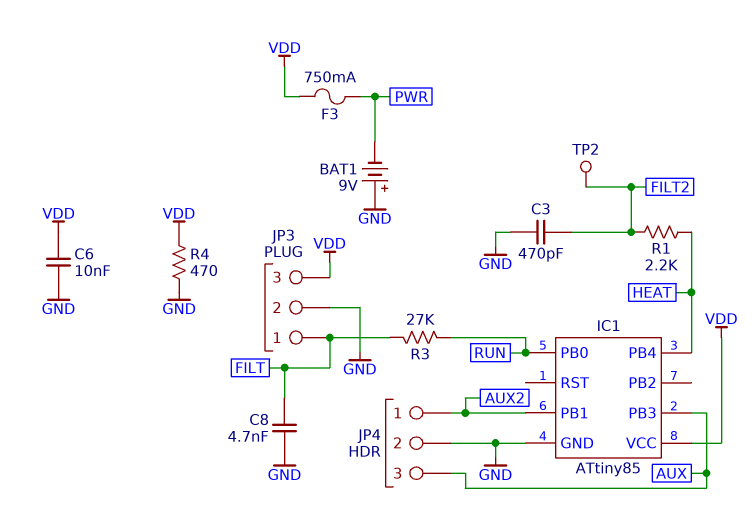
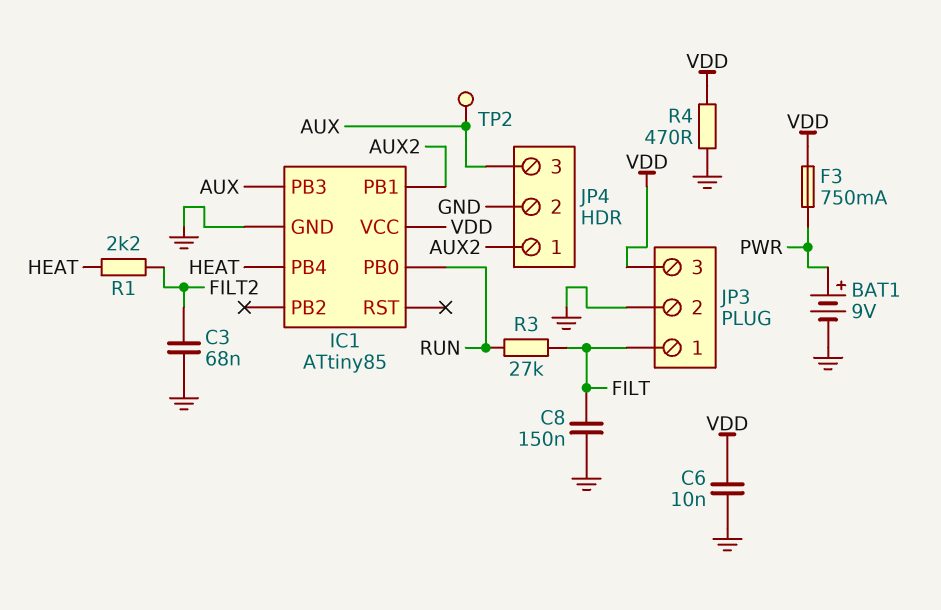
BAT1: 9V (plus GND, minus PWR) -> 9V (plus PWR, minus GND)
C3: 470pF (FILT2, GND) -> 68nF (FILT2, GND)
C8: 4.7nF (FILT, GND) -> 150nF (FILT, GND)
TP2: test point (FILT2) -> test point (AUX)

